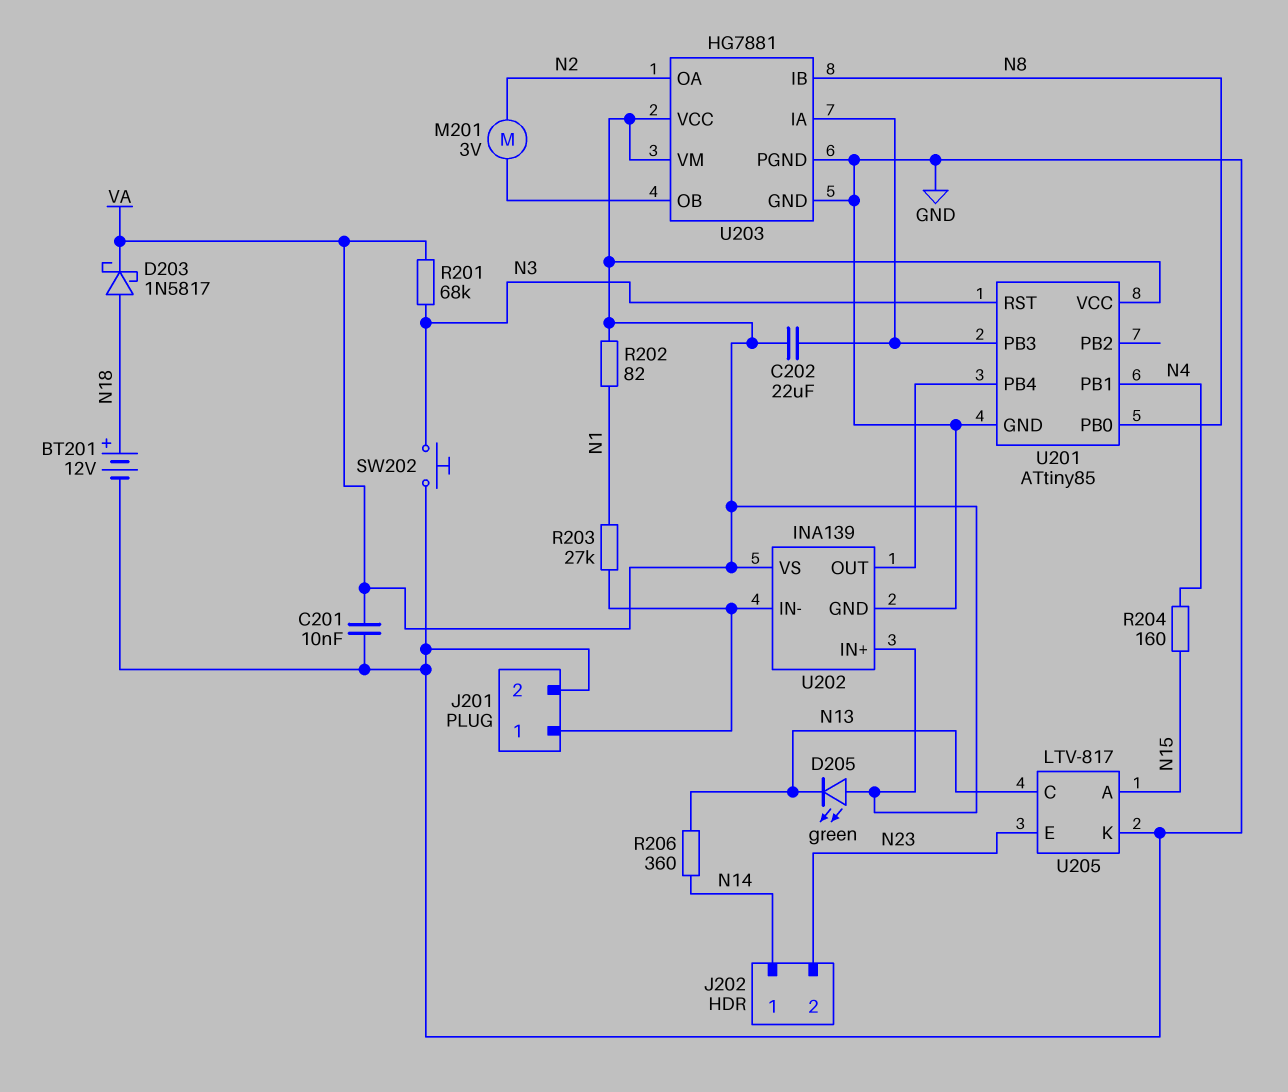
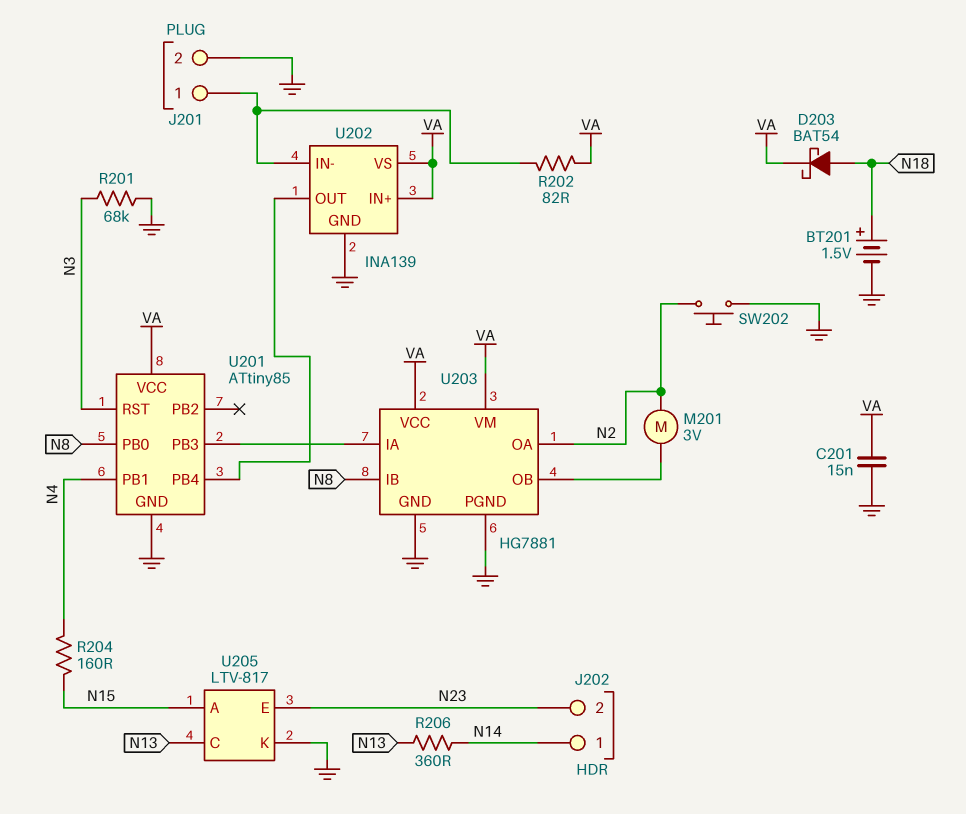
BT201: 12V (plus N18, minus GND) -> 1.5V (plus N18, minus GND)
C201: 10nF (GND, VA) -> 15nF (GND, VA)
C202: 22uF (U201/PB3, VA) -> none
D203: schottky 1N5817 (A N18, K VA) -> schottky BAT54 (A N18, K VA)
D205: LED green (A VA, K N13) -> none
R201: 68k (N3, VA) -> 68k (GND, N3)
R202: 82 (N1, VA) -> 82 (J201/1, VA)
R203: 27k (J201/1, N1) -> none
SW202: button (GND, N3) -> button (GND, N2)

